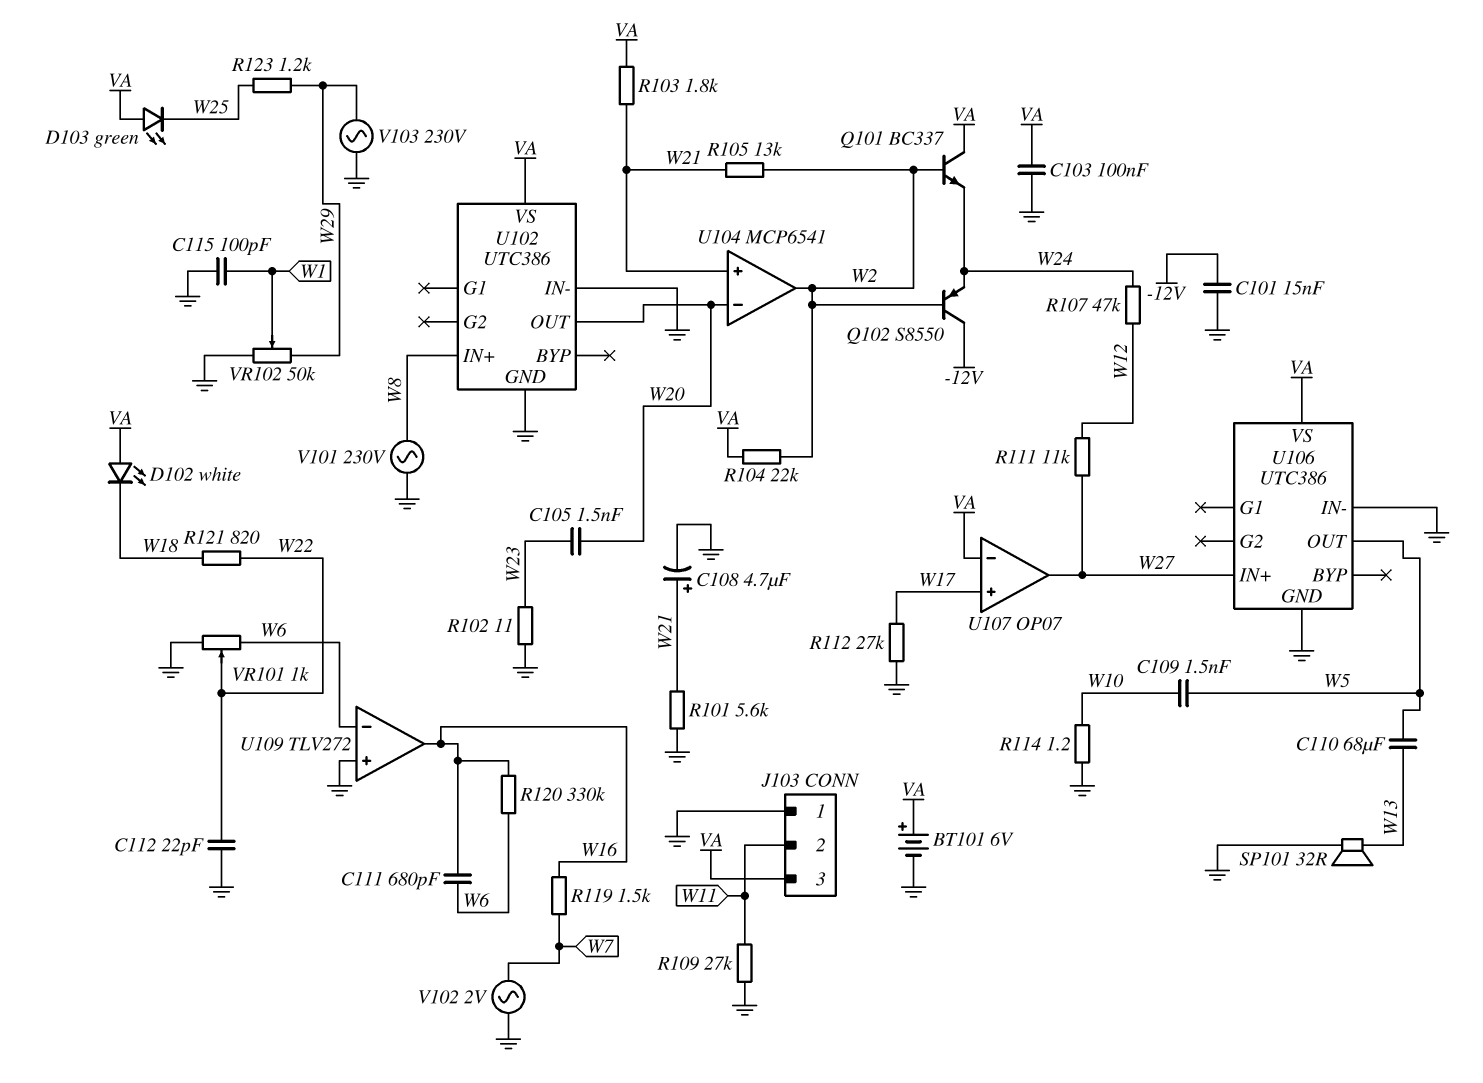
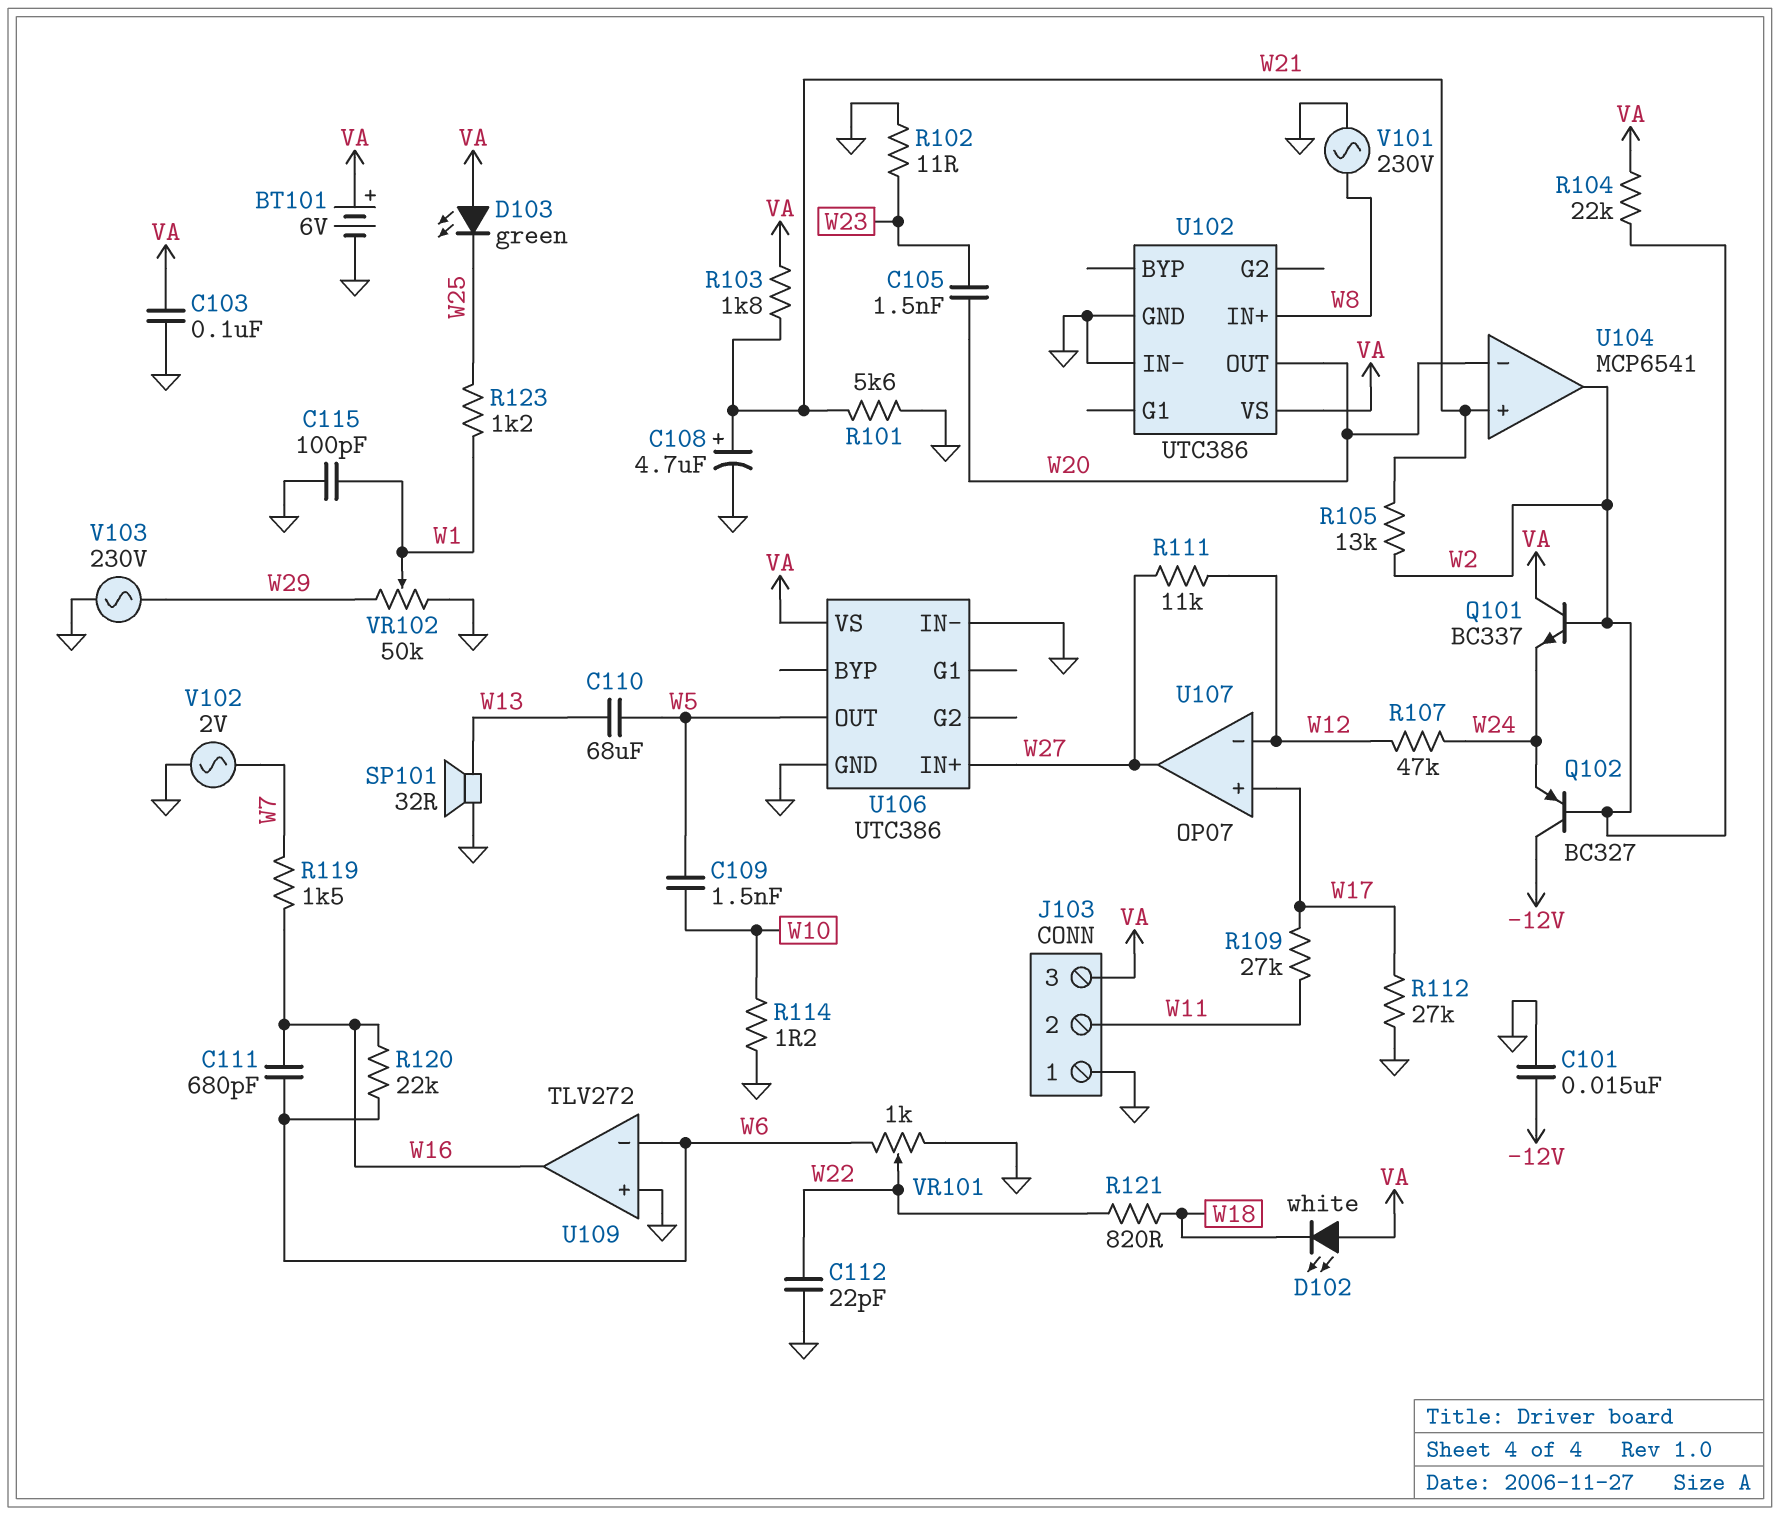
Q102: PNP S8550 (B W2, C -12V, E W24) -> PNP BC327 (B W2, C -12V, E W24)
R109: 27k (GND, W11) -> 27k (W11, W17)
R120: 330k (W6, W16) -> 22k (W6, W16)
R123: 1.2k (W25, W29) -> 1.2k (W1, W25)
U107 pin in-: VA -> W12

